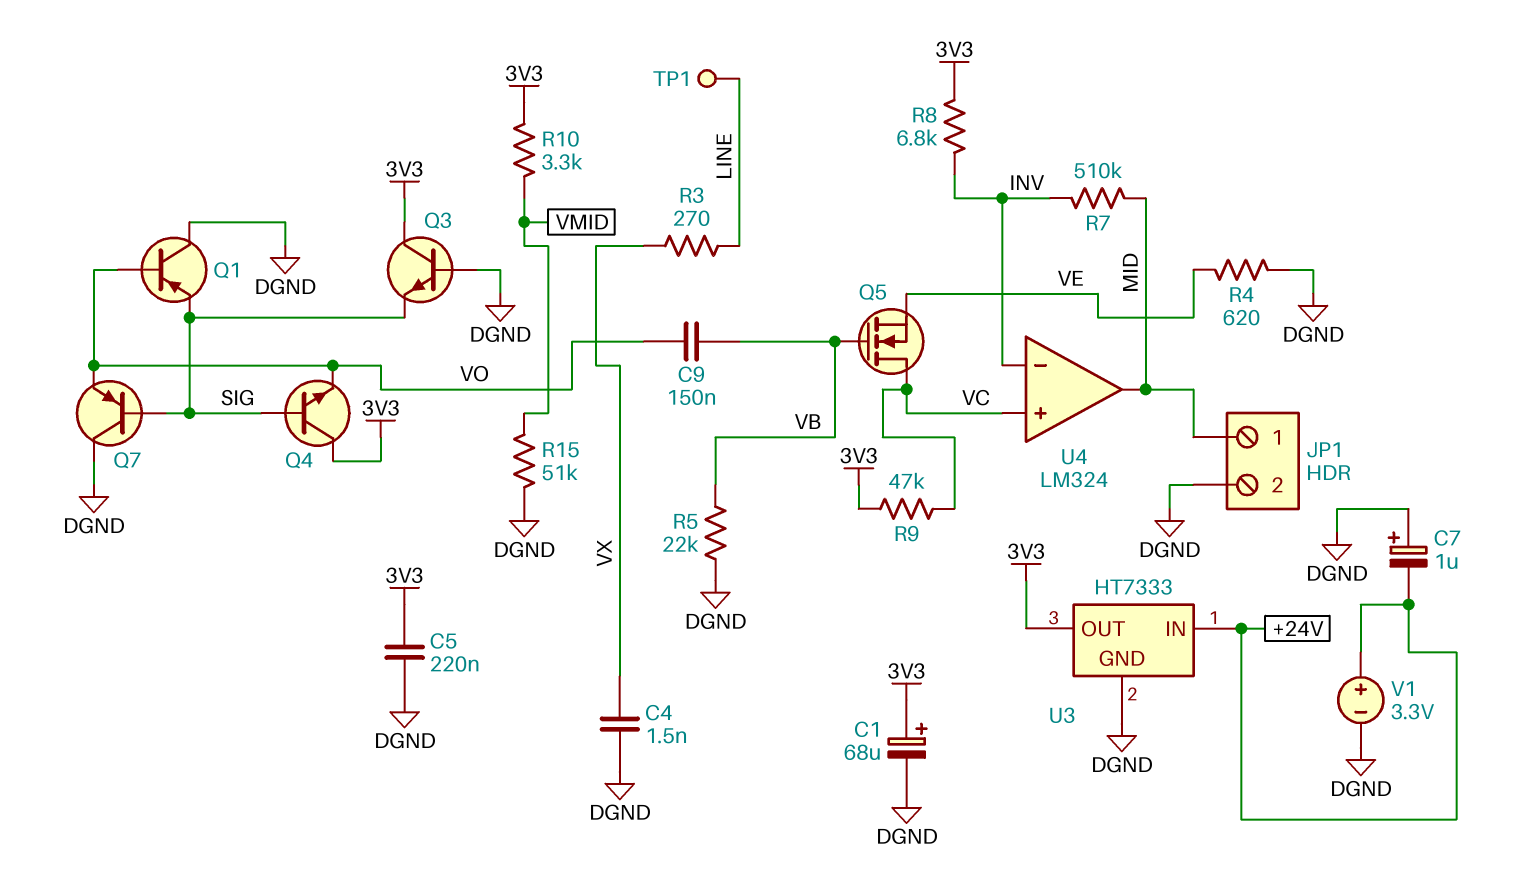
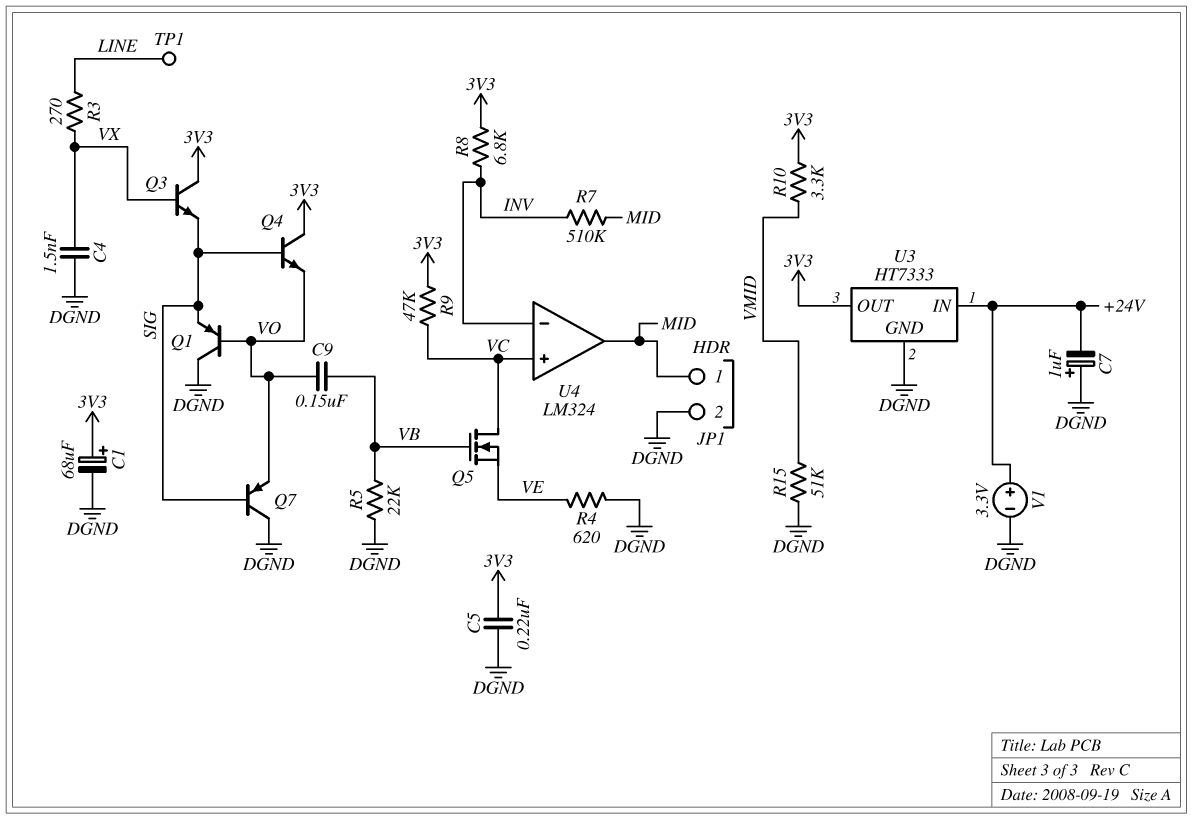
Q3: NPN (B DGND, C 3V3, E SIG) -> NPN (B VX, C 3V3, E SIG)

